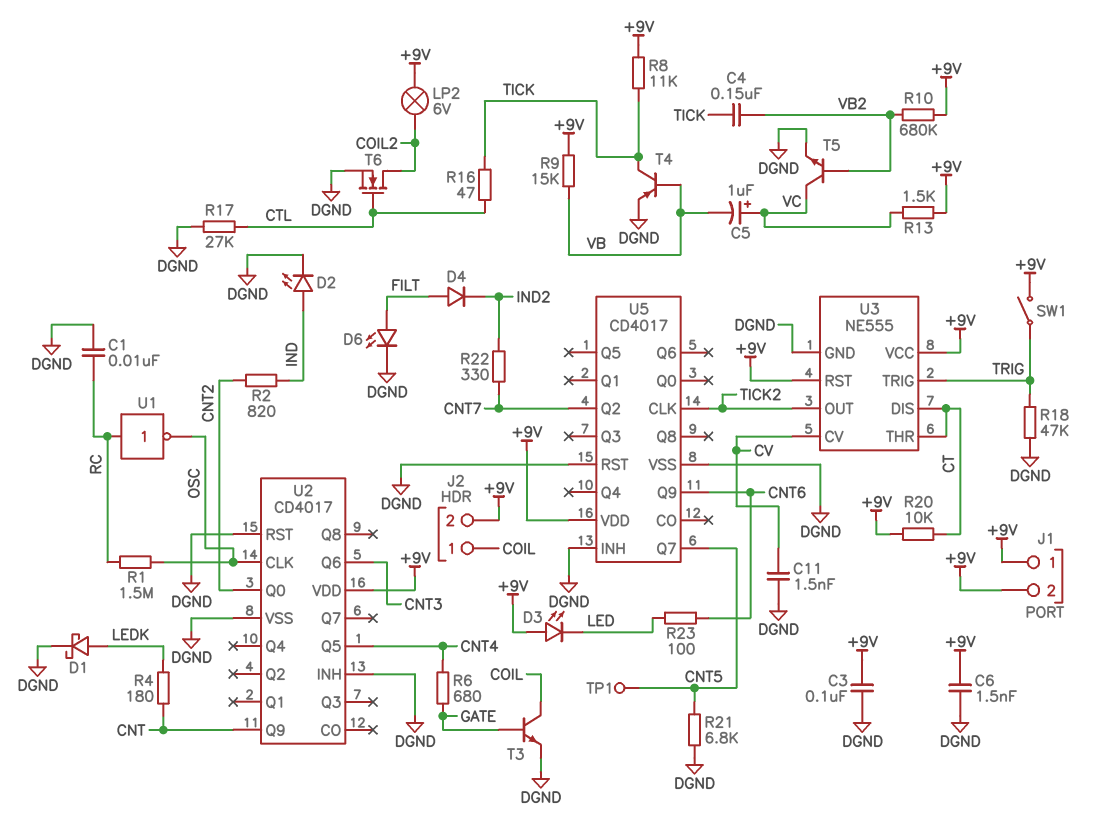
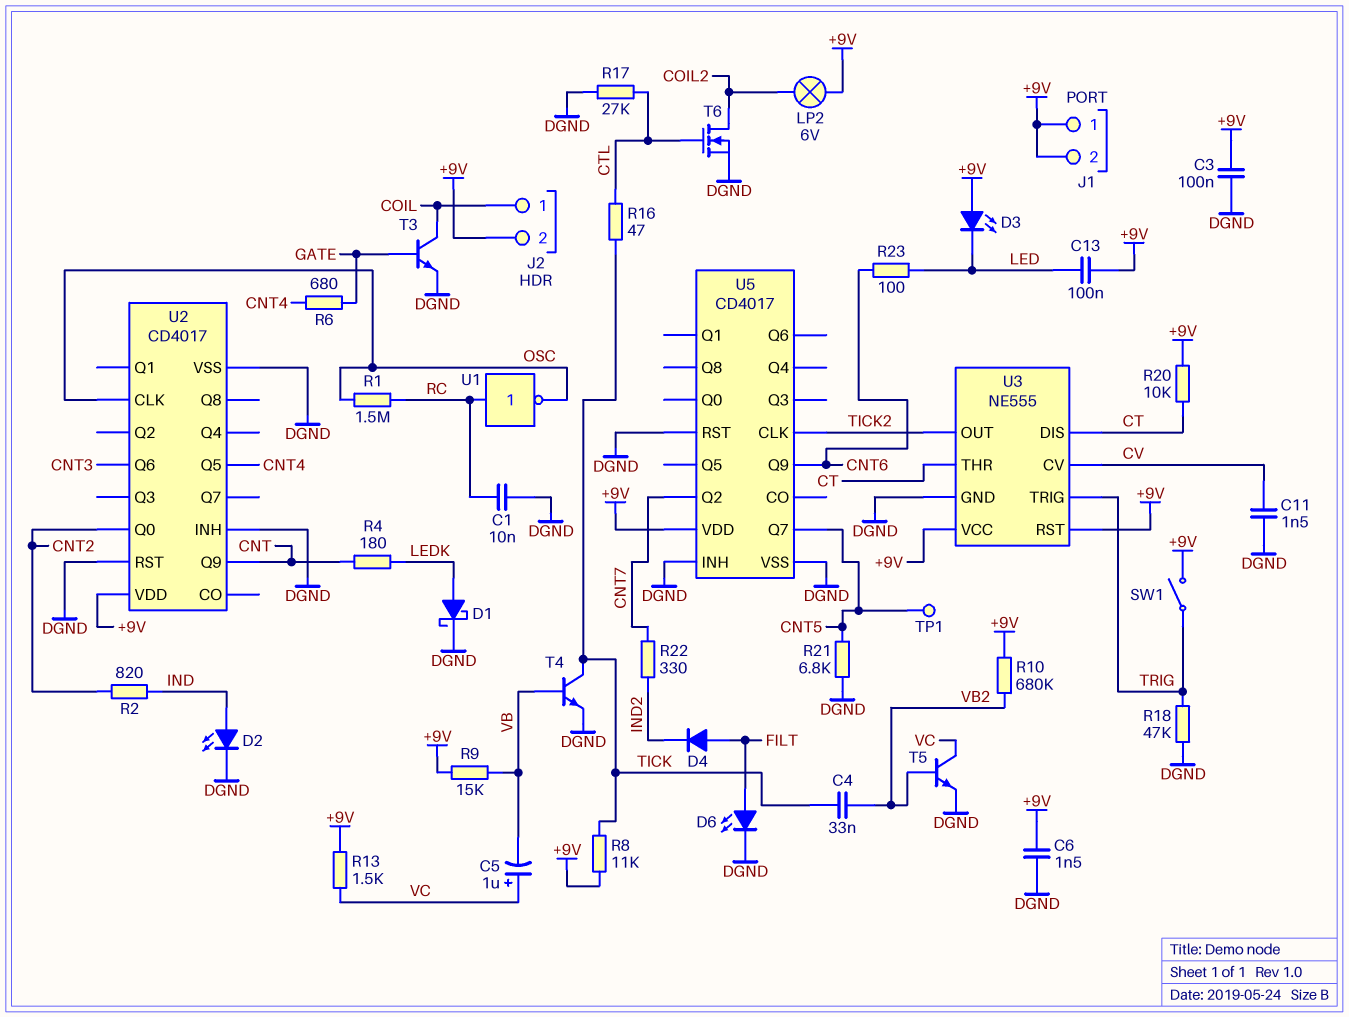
C4: 150nF (TICK, VB2) -> 33nF (TICK, VB2)
C13: none -> 100nF (+9V, LED)
T4: PNP (B VB, C TICK, E DGND) -> NPN (B VB, C TICK, E DGND)

